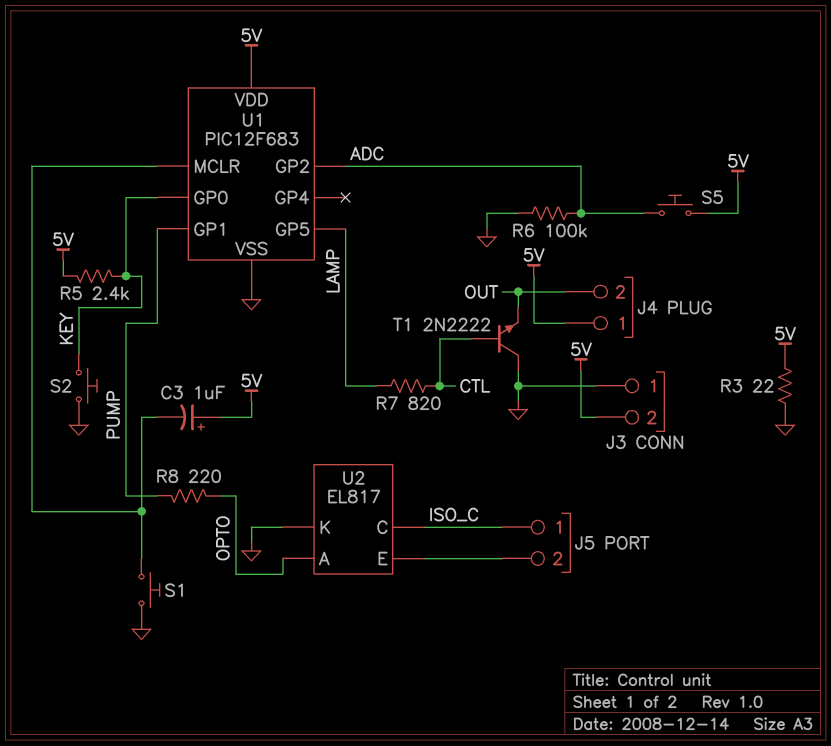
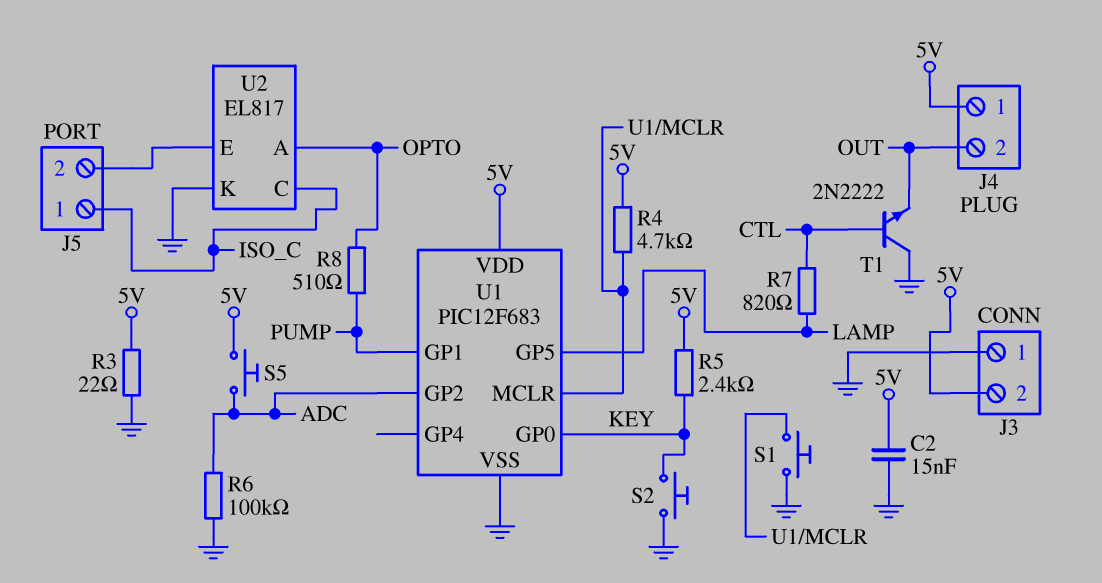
C2: none -> 15nF (5V, GND)
C3: 1uF (plus 5V, minus U1/MCLR) -> none
R4: none -> 4.7k (5V, U1/MCLR)
R8: 220 (OPTO, PUMP) -> 510 (OPTO, PUMP)

